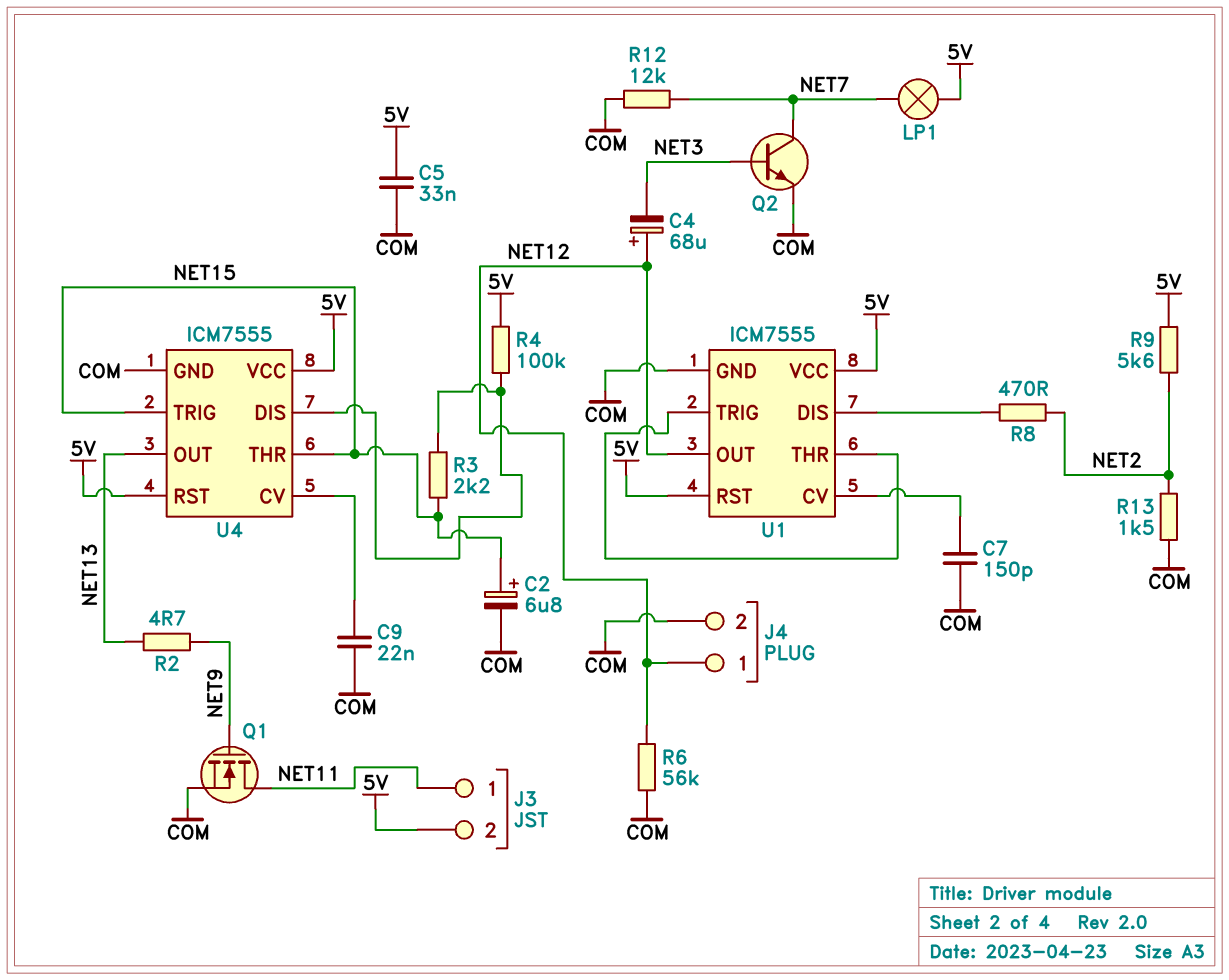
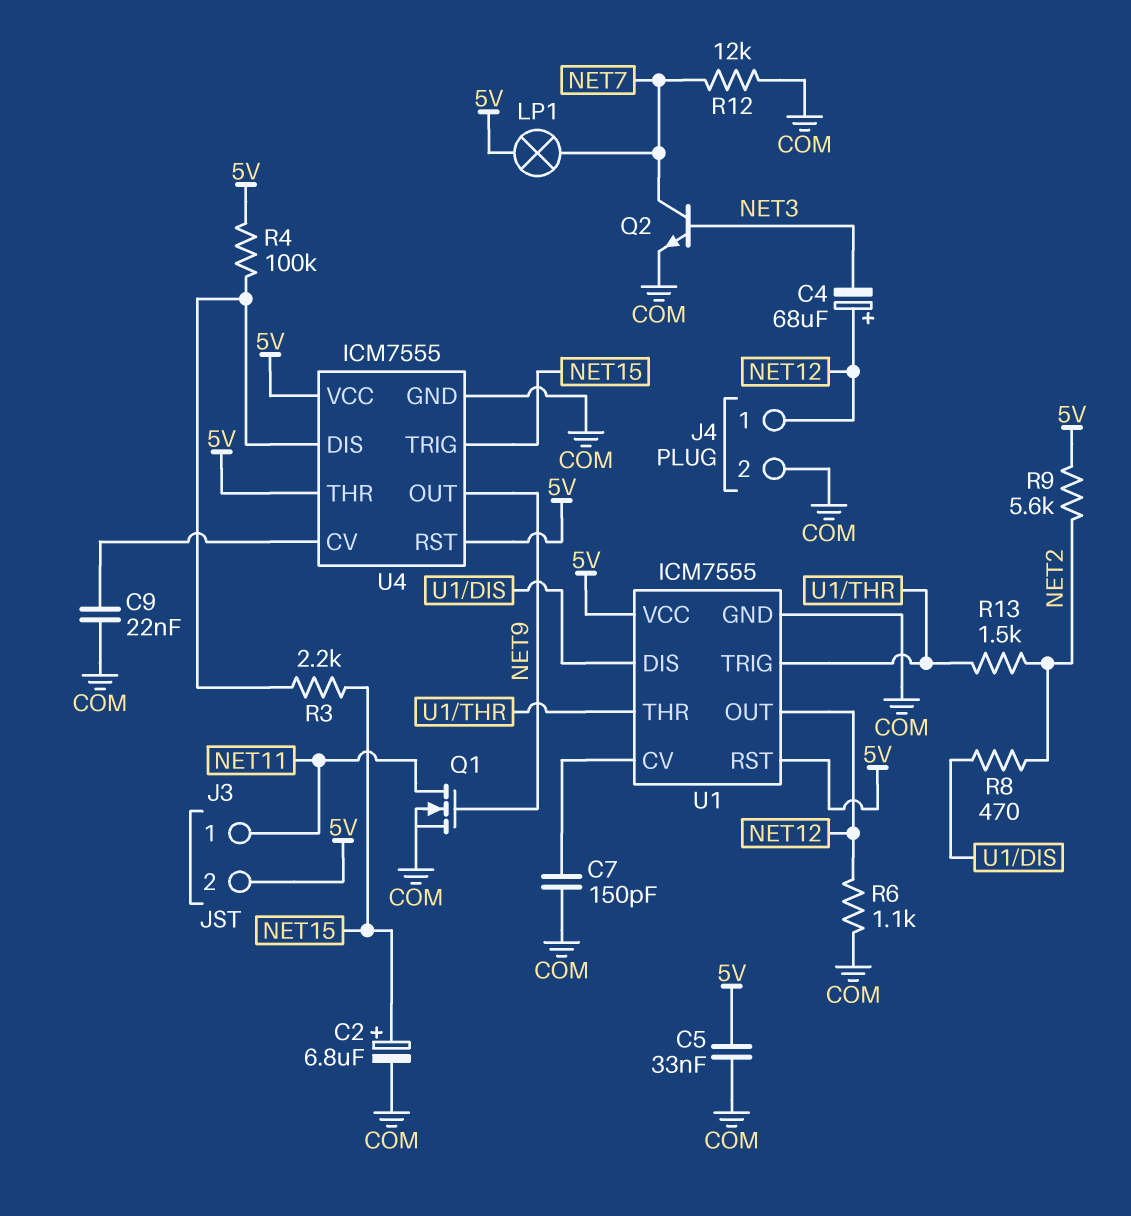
R2: 4.7 (NET9, NET13) -> none
R6: 56k (COM, NET12) -> 1.1k (COM, NET12)
R13: 1.5k (COM, NET2) -> 1.5k (NET2, U1/THR)
U4 pin OUT: NET13 -> NET9
U4 pin THR: NET15 -> 5V

